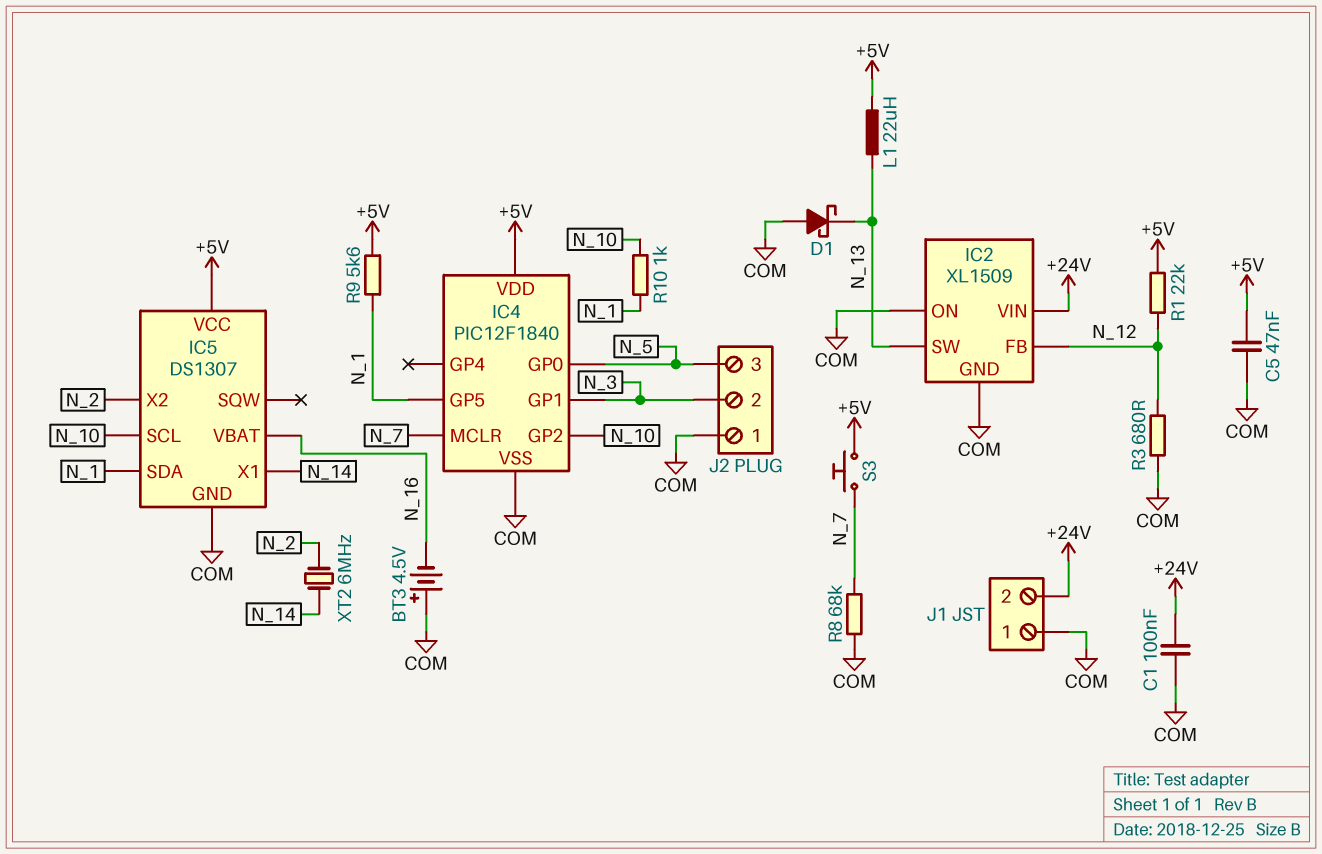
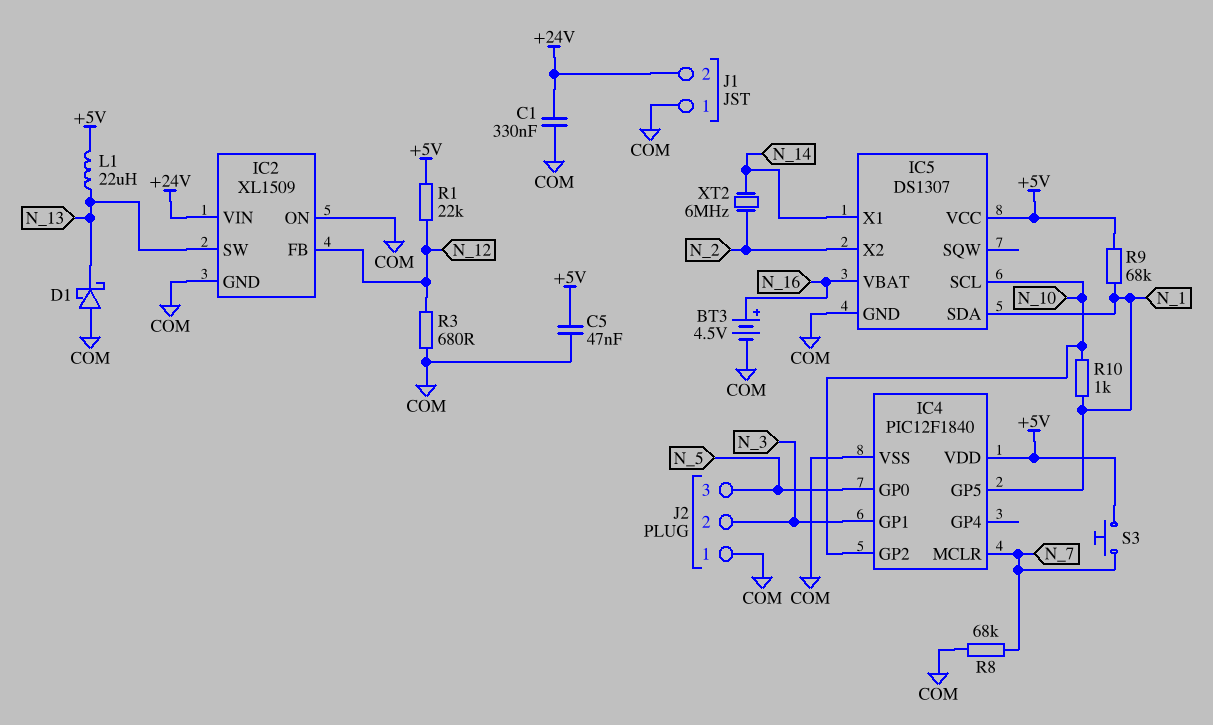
BT3: 4.5V (plus COM, minus N_16) -> 4.5V (plus N_16, minus COM)
C1: 100nF (+24V, COM) -> 330nF (+24V, COM)
R9: 5.6k (+5V, N_1) -> 68k (+5V, N_1)

